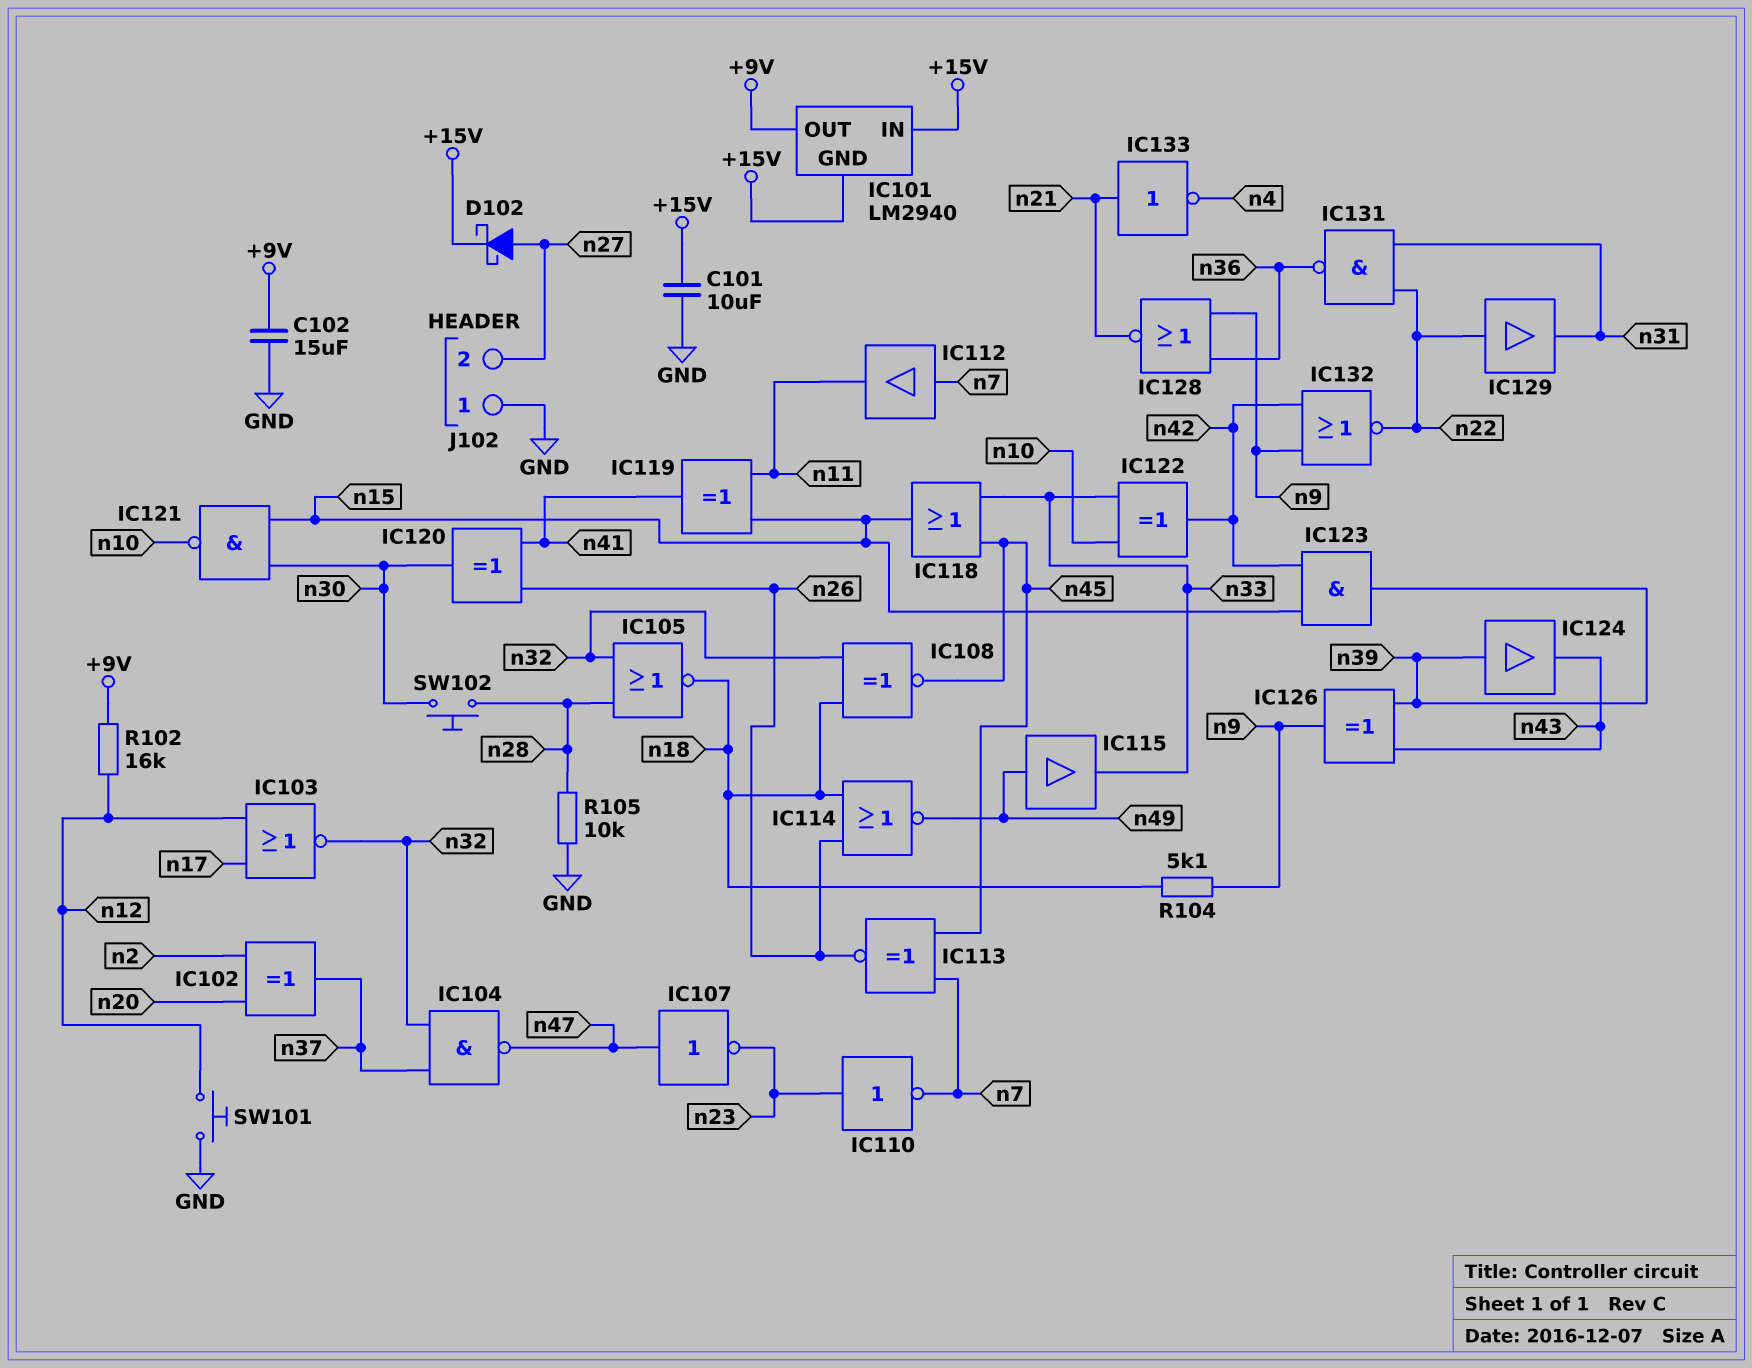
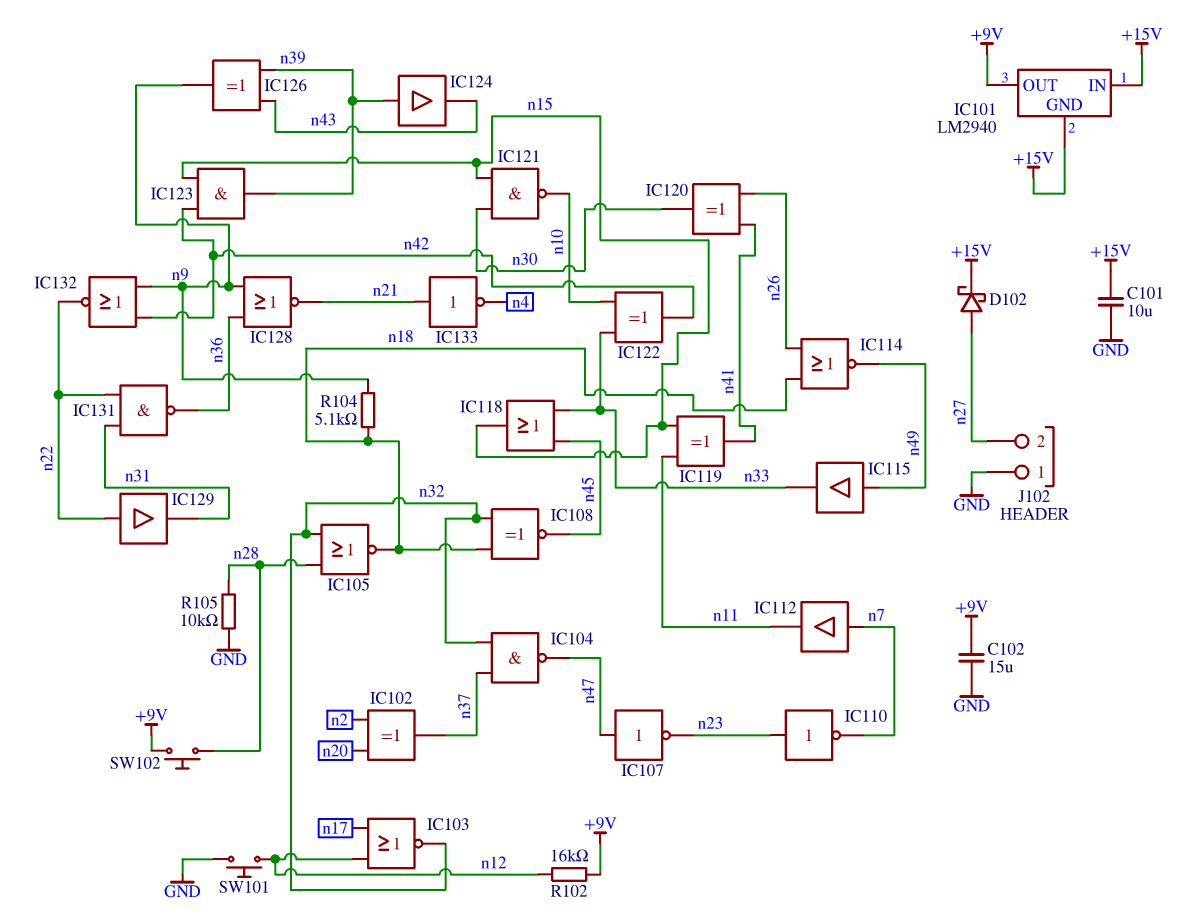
IC113: XNOR (in n7, in n45, out n26) -> none
SW102: button (n28, n30) -> button (+9V, n28)

